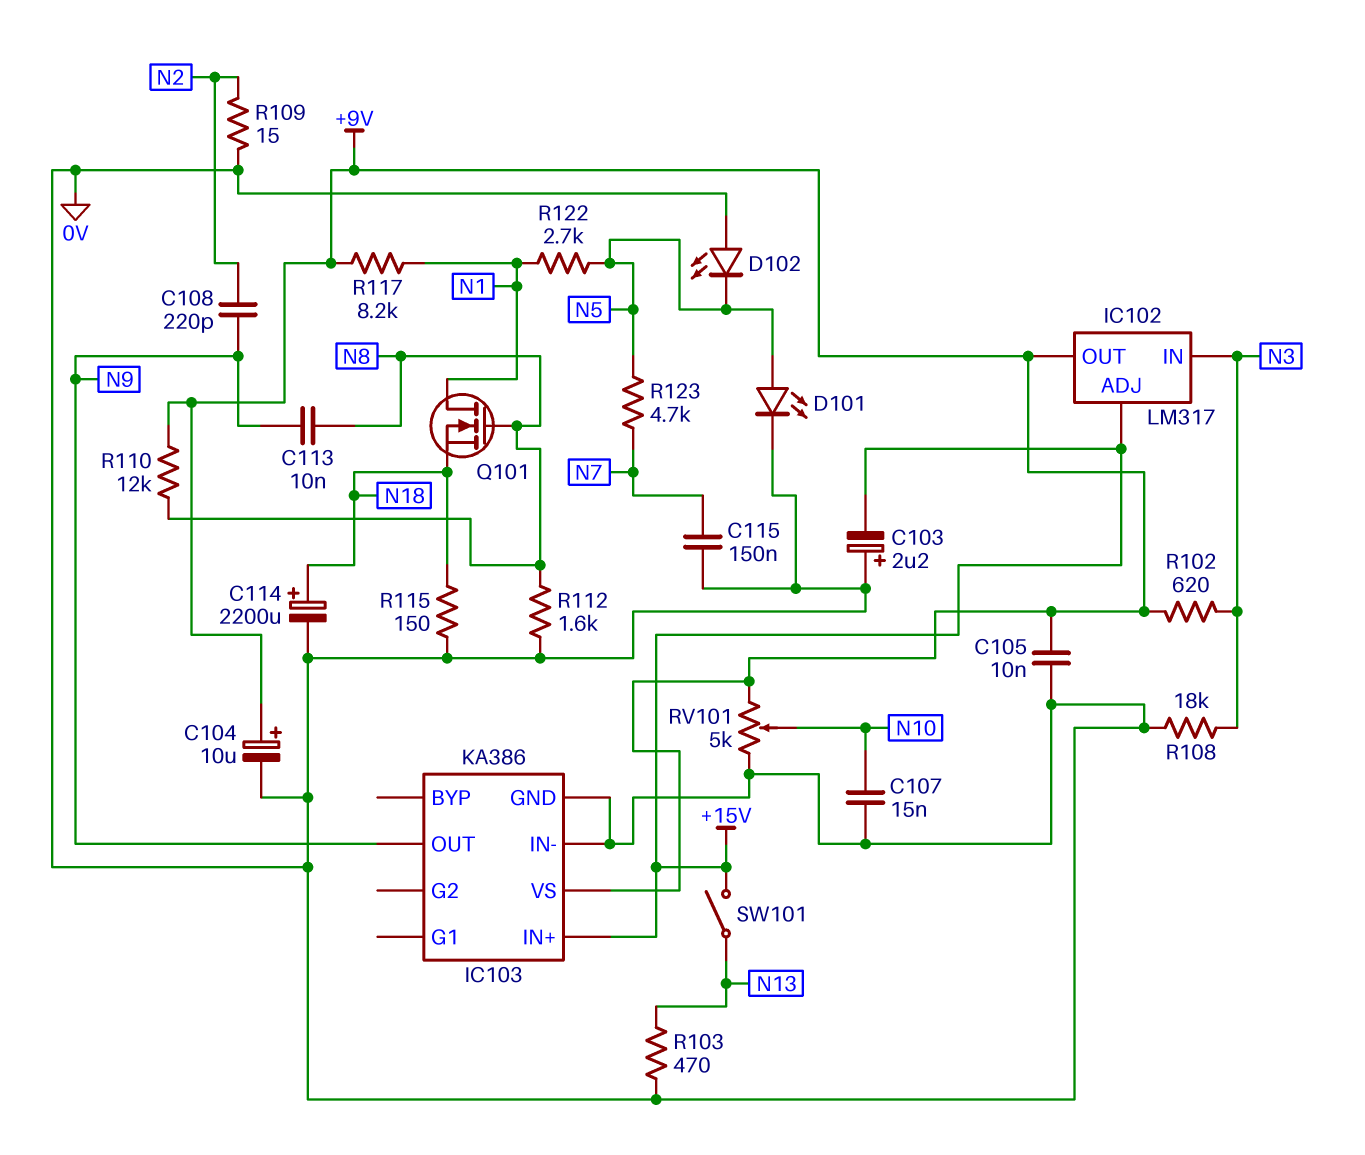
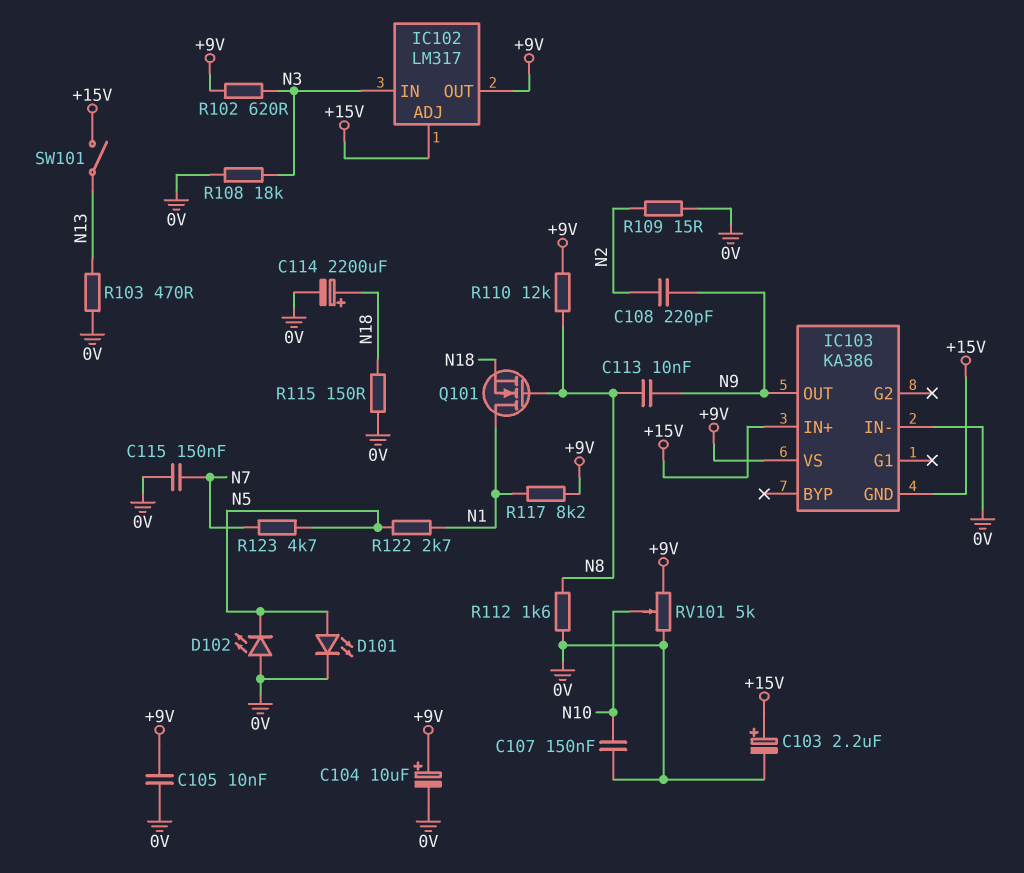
C103: 2.2uF (plus 0V, minus +15V) -> 2.2uF (plus +15V, minus 0V)
C107: 15nF (0V, N10) -> 150nF (0V, N10)
IC103 pin GND: 0V -> +15V

